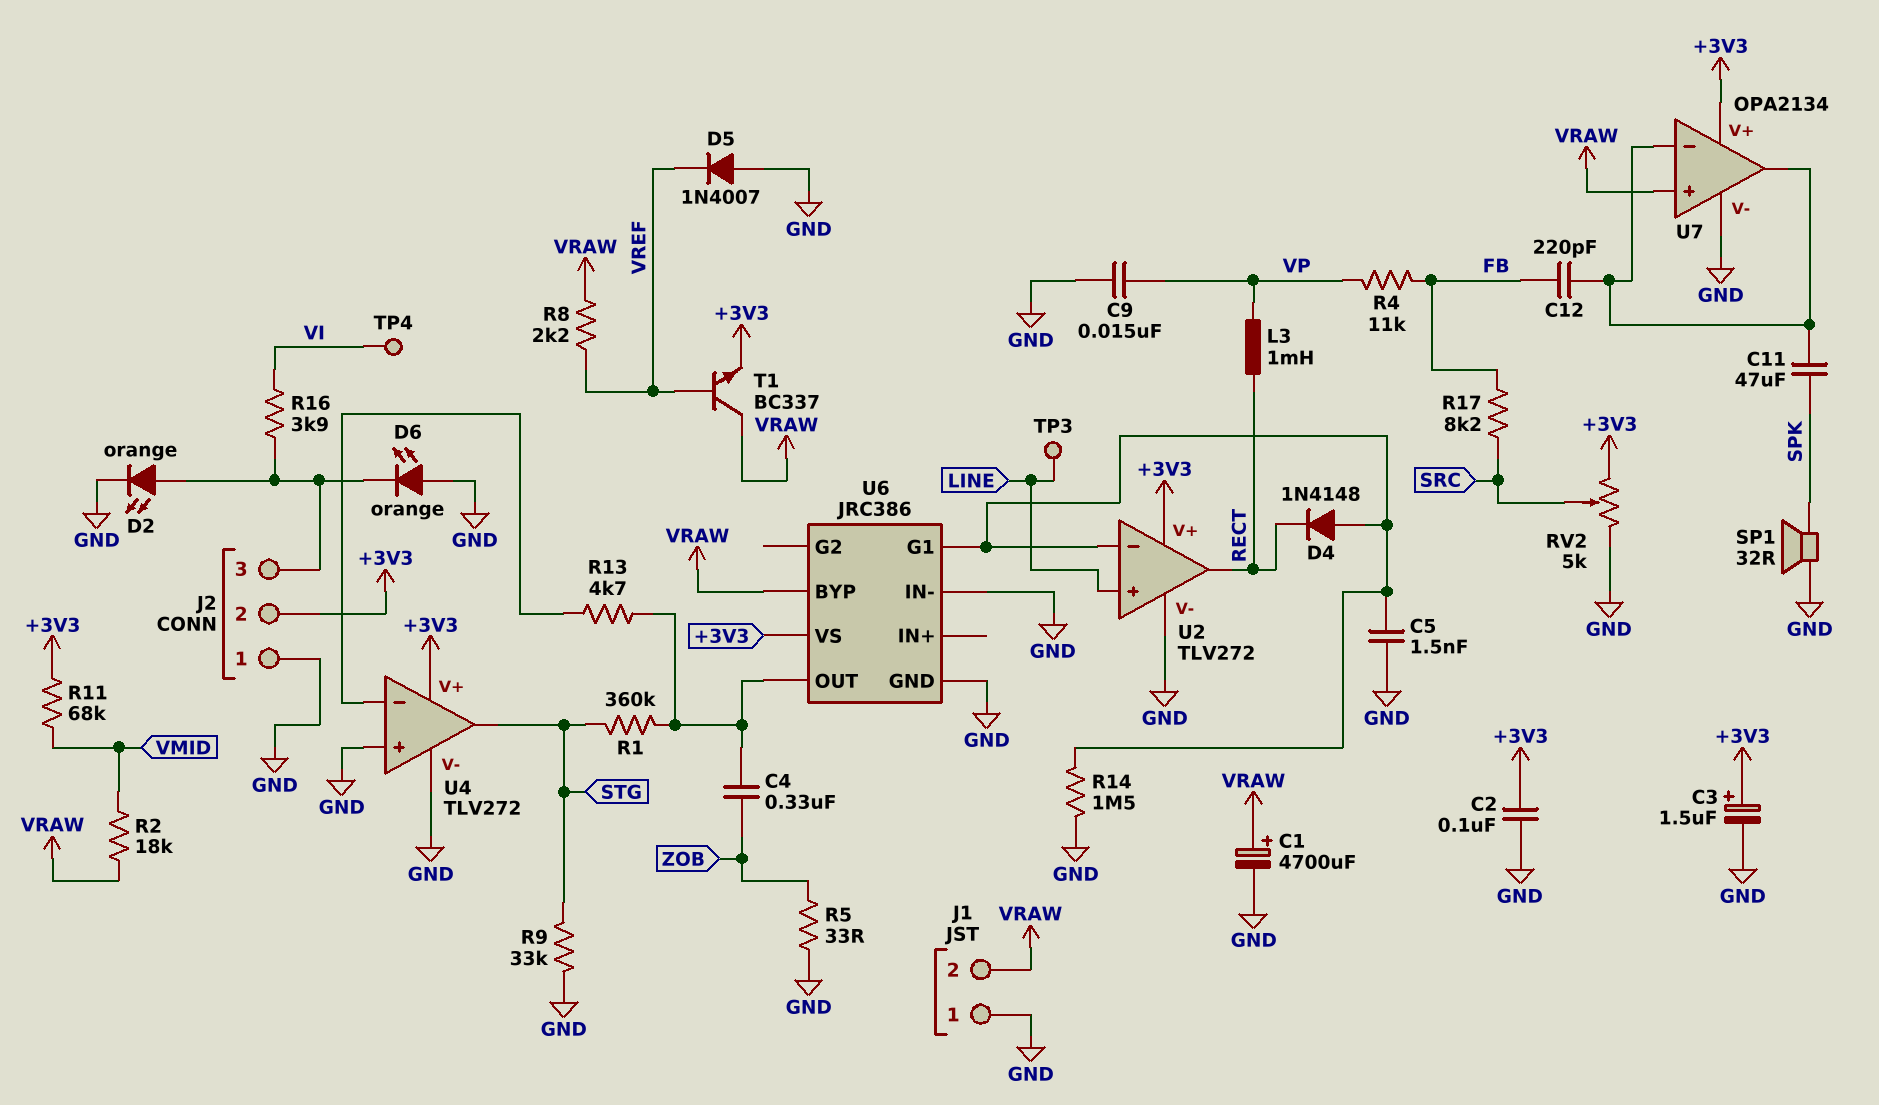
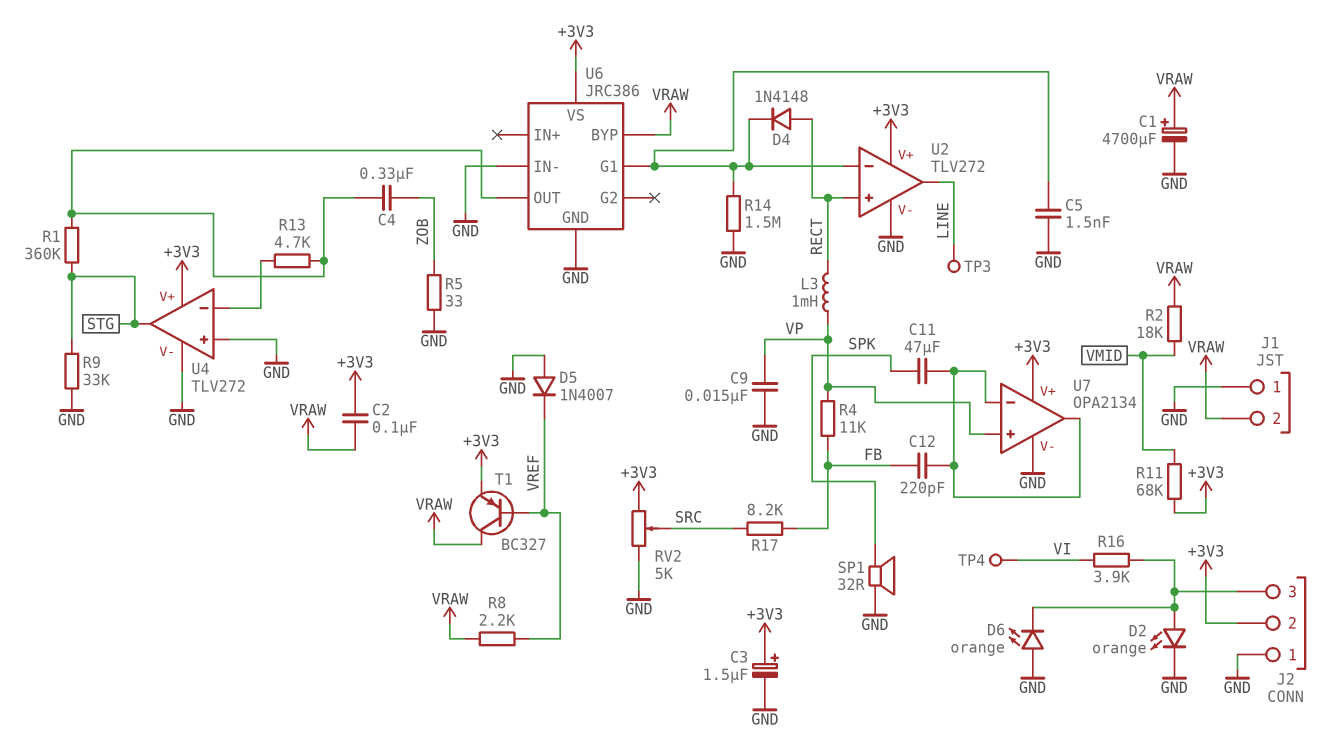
C2: 100nF (+3V3, GND) -> 100nF (+3V3, VRAW)
D4: diode 1N4148 (A U2/in-, K RECT) -> diode 1N4148 (A RECT, K U2/in-)
T1: NPN BC337 (B VREF, C VRAW, E +3V3) -> PNP BC327 (B VREF, C VRAW, E +3V3)
U2 pin in+: LINE -> RECT
U2 pin out: RECT -> LINE
U7 pin in+: VRAW -> VP

